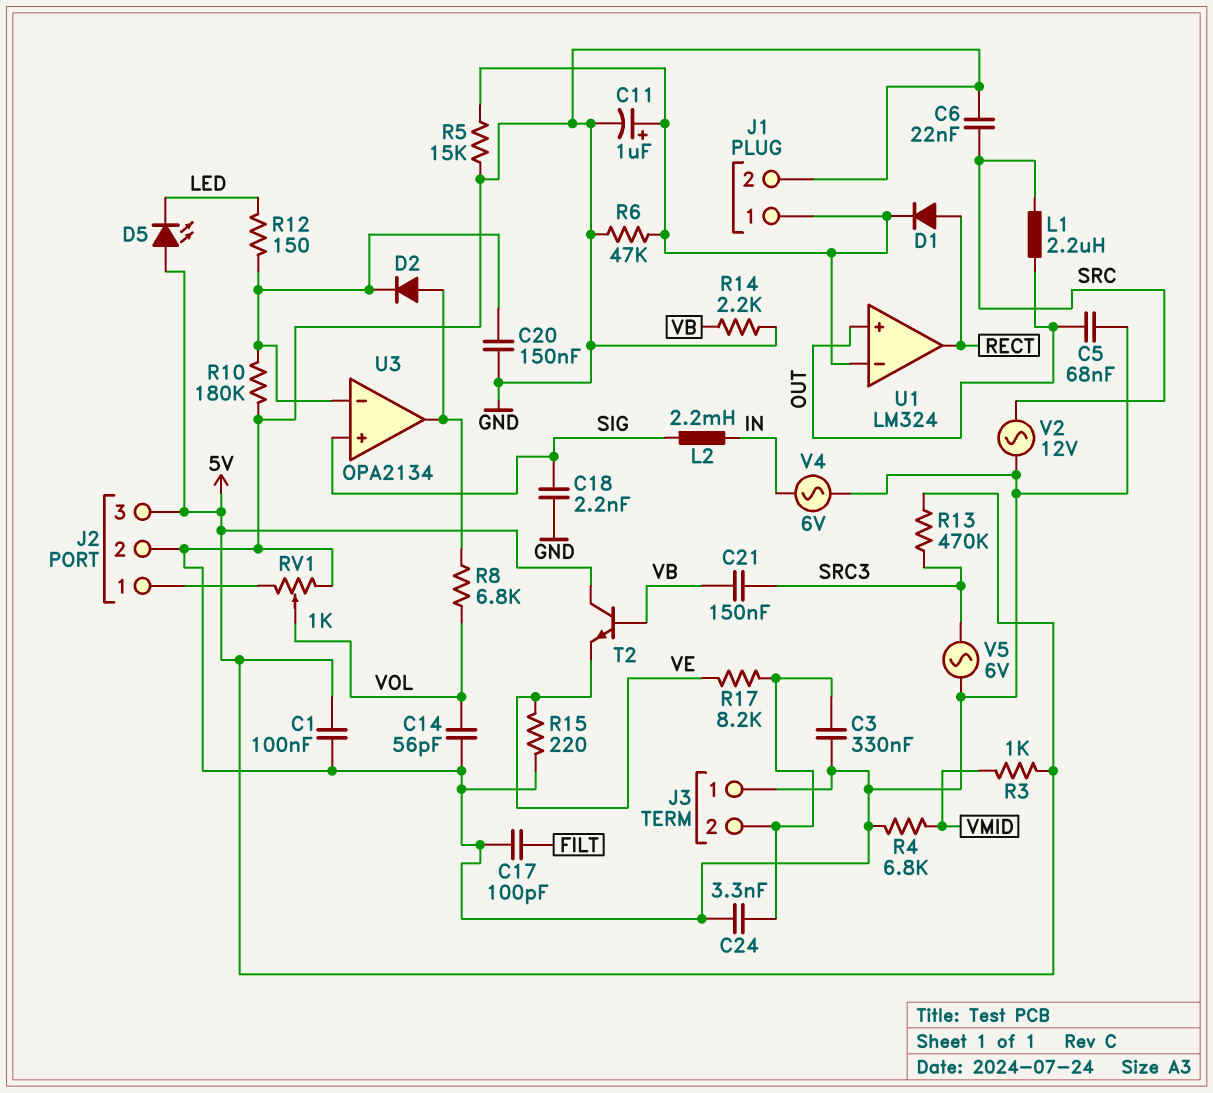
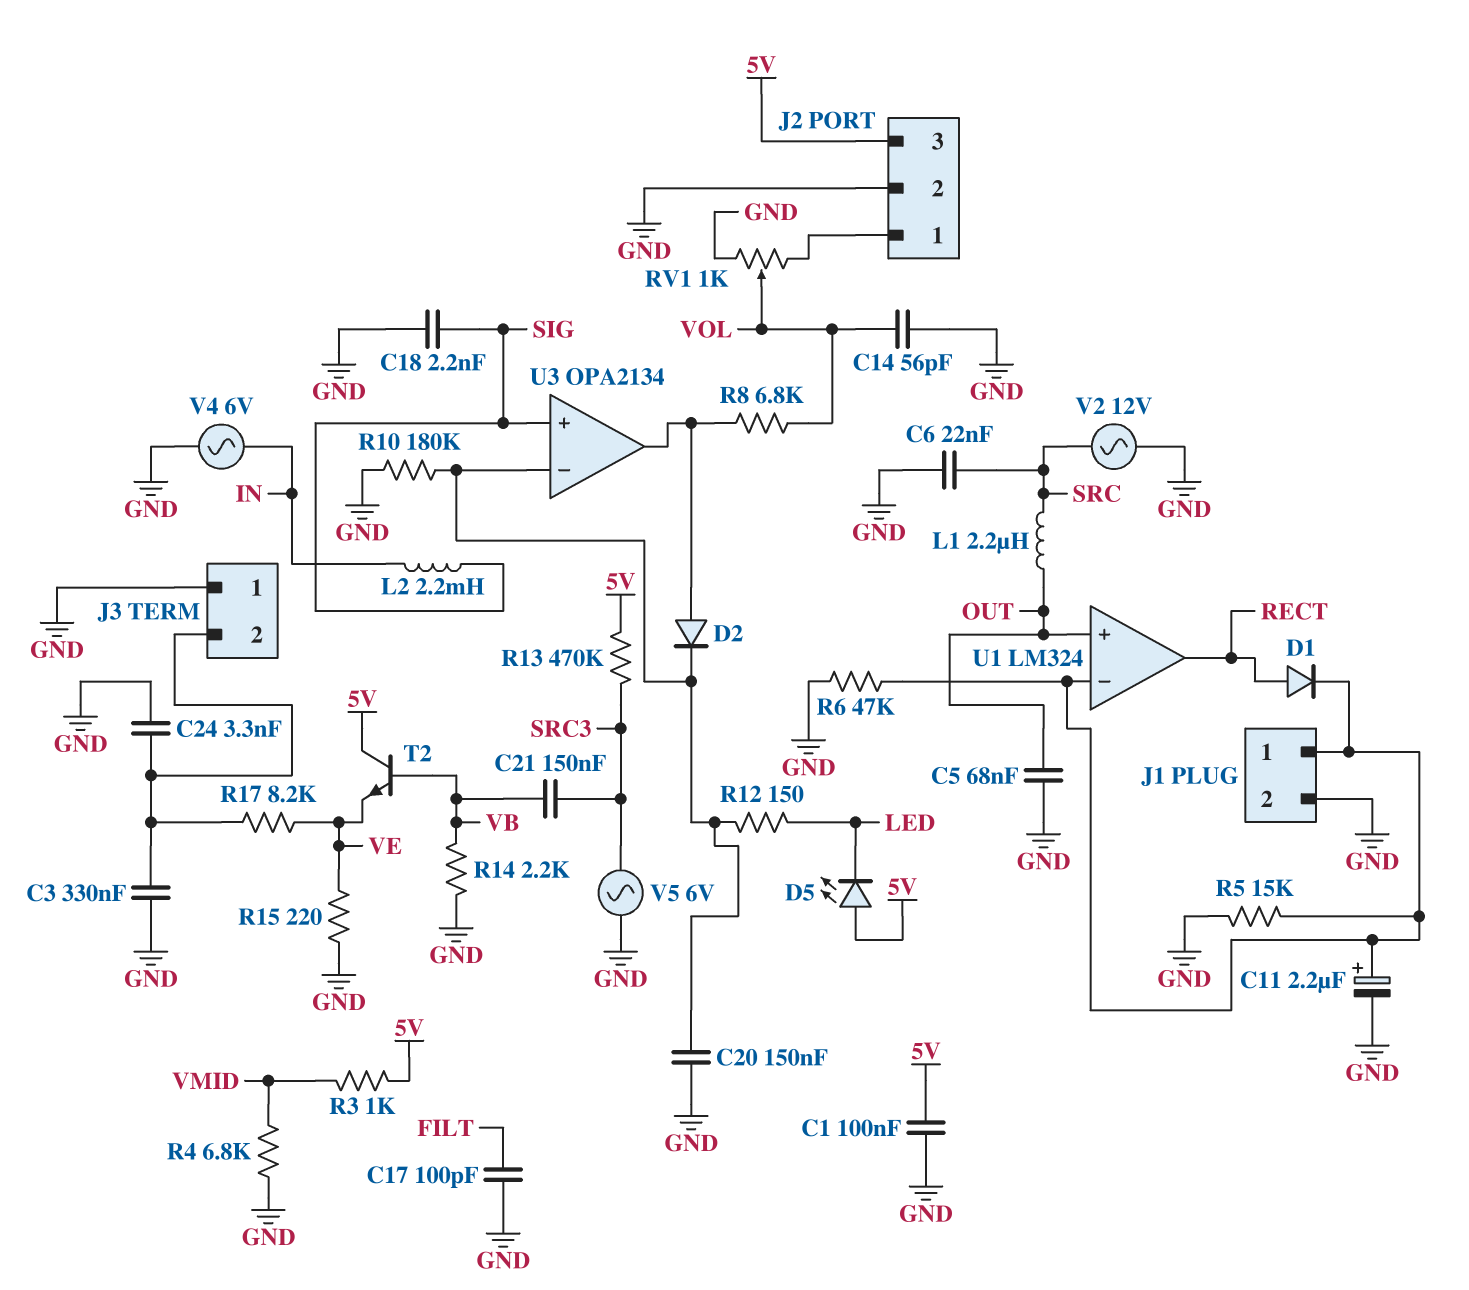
C11: 1uF (plus J1/1, minus GND) -> 2.2uF (plus J1/1, minus GND)

